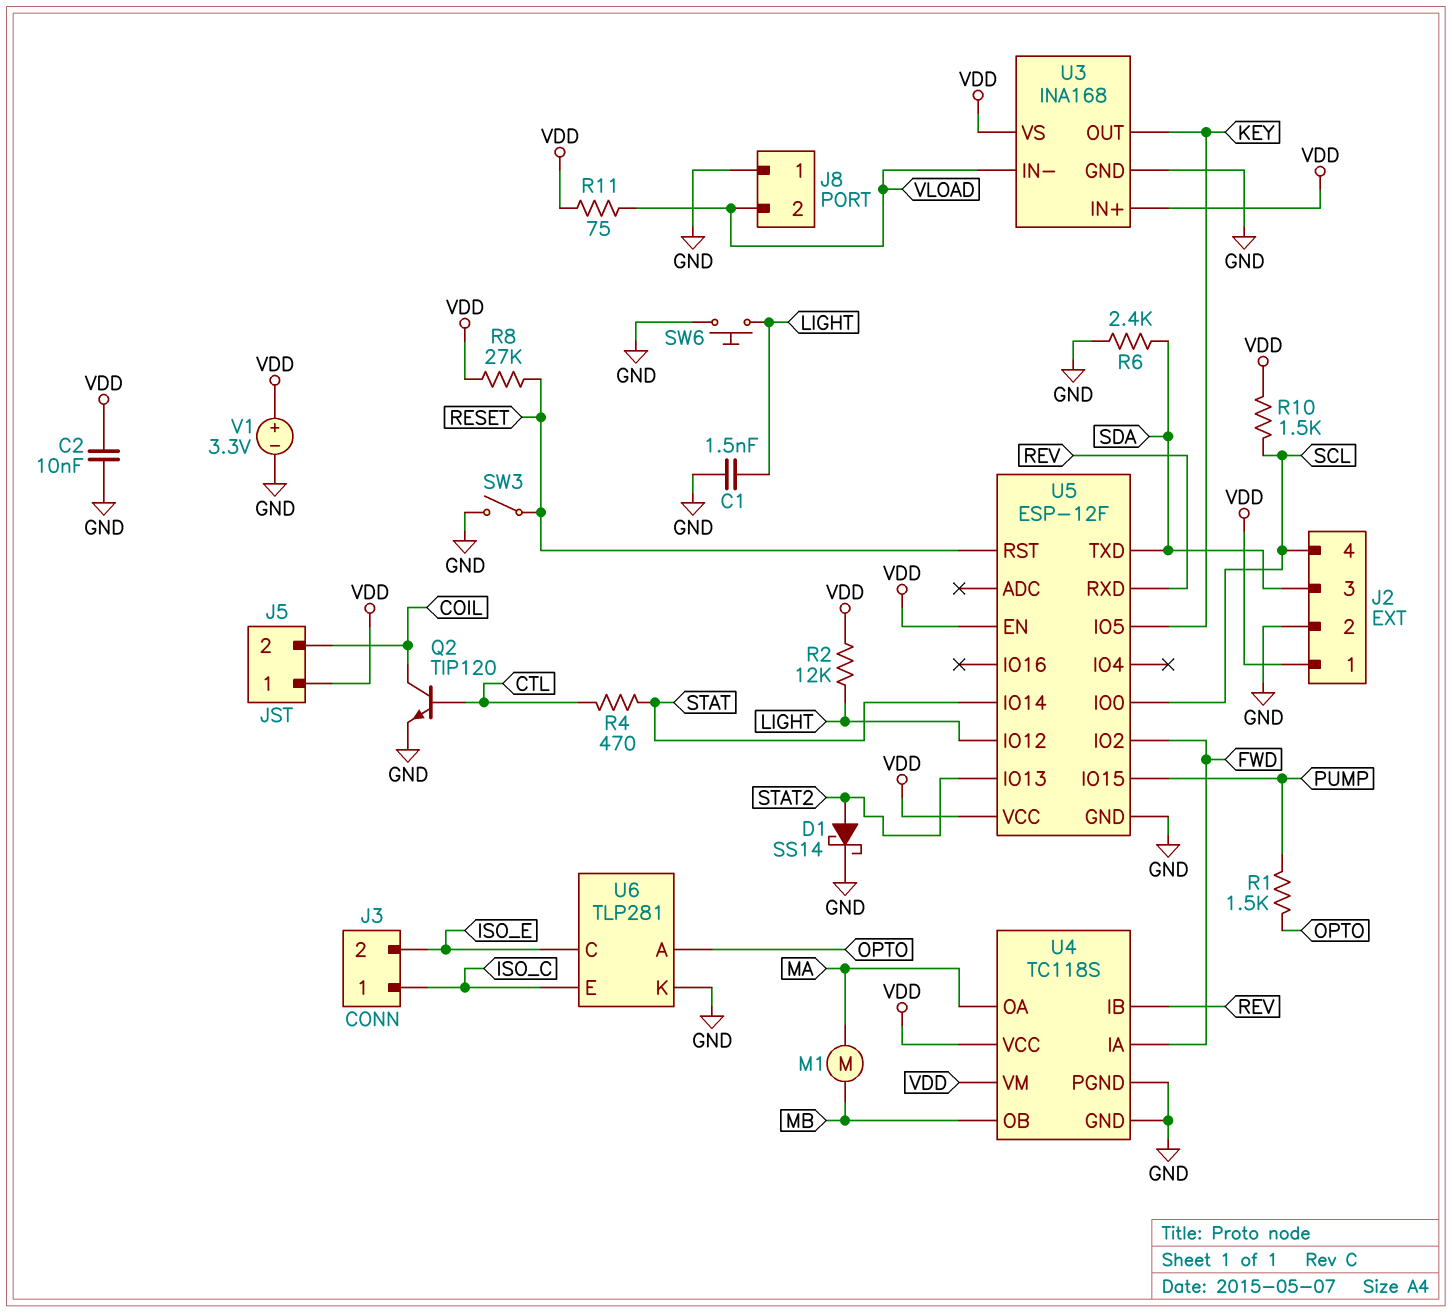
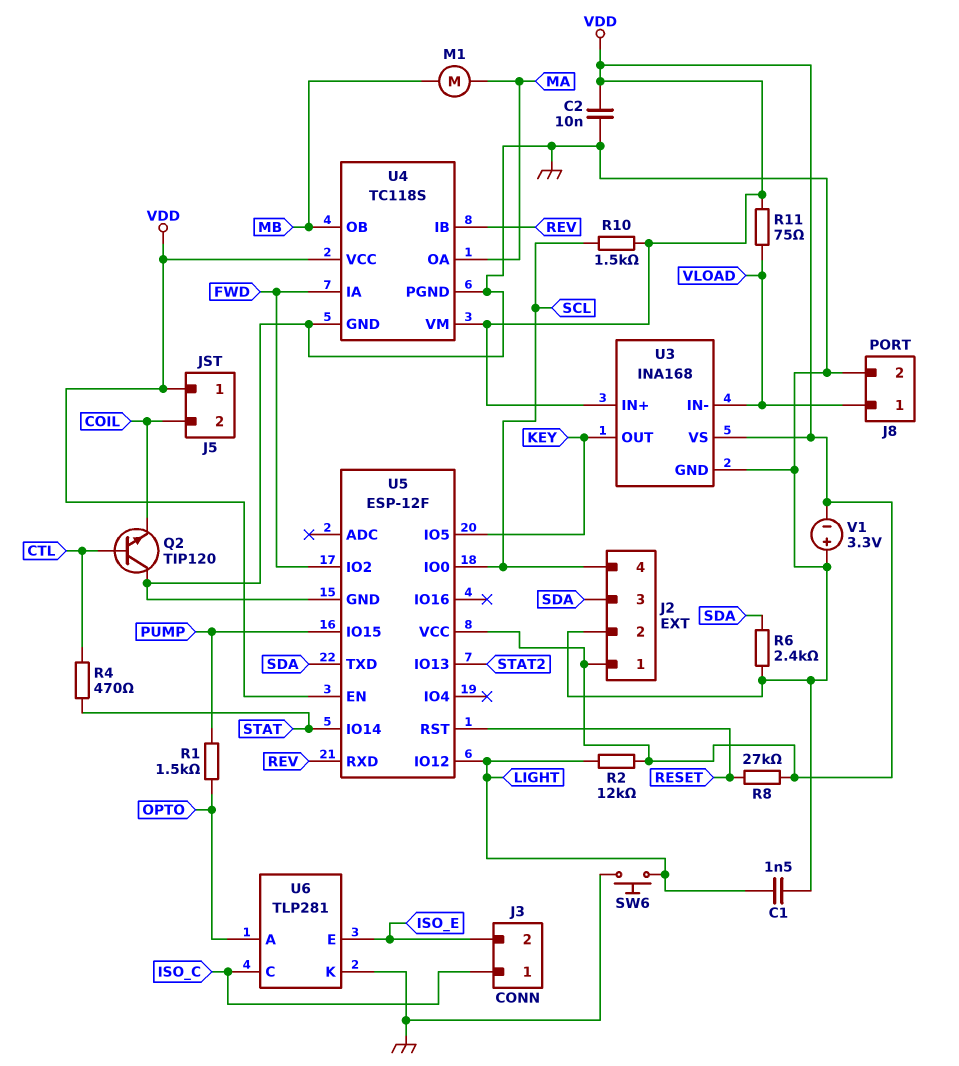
D1: schottky SS14 (A STAT2, K GND) -> none
J8 pin 1: GND -> VLOAD
J8 pin 2: VLOAD -> GND
Q2: NPN TIP120 (B CTL, C COIL, E GND) -> NPN TIP120 (B CTL, C GND, E COIL)
SW3: switch (GND, RESET) -> none
U6 pin C: ISO_E -> ISO_C
U6 pin E: ISO_C -> ISO_E
V1: 3.3V (plus VDD, minus GND) -> 3.3V (plus GND, minus VDD)

